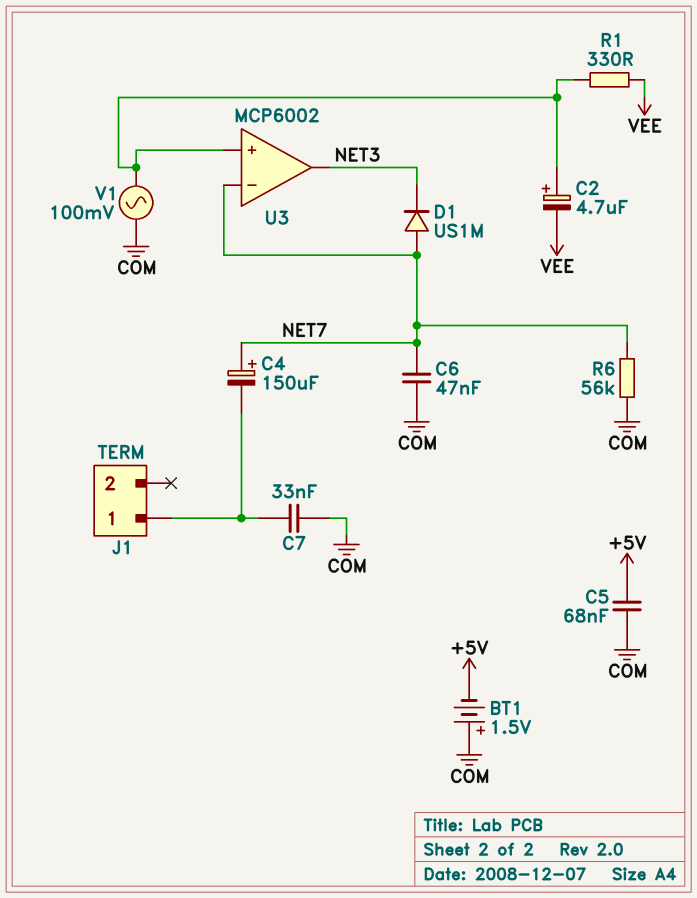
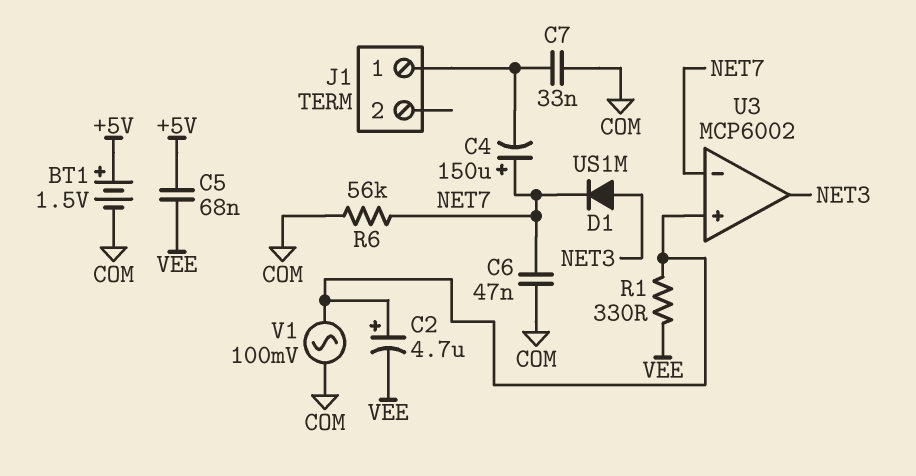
BT1: 1.5V (plus COM, minus +5V) -> 1.5V (plus +5V, minus COM)
C5: 68nF (+5V, COM) -> 68nF (+5V, VEE)
D1: diode US1M (A NET7, K NET3) -> diode US1M (A NET3, K NET7)

